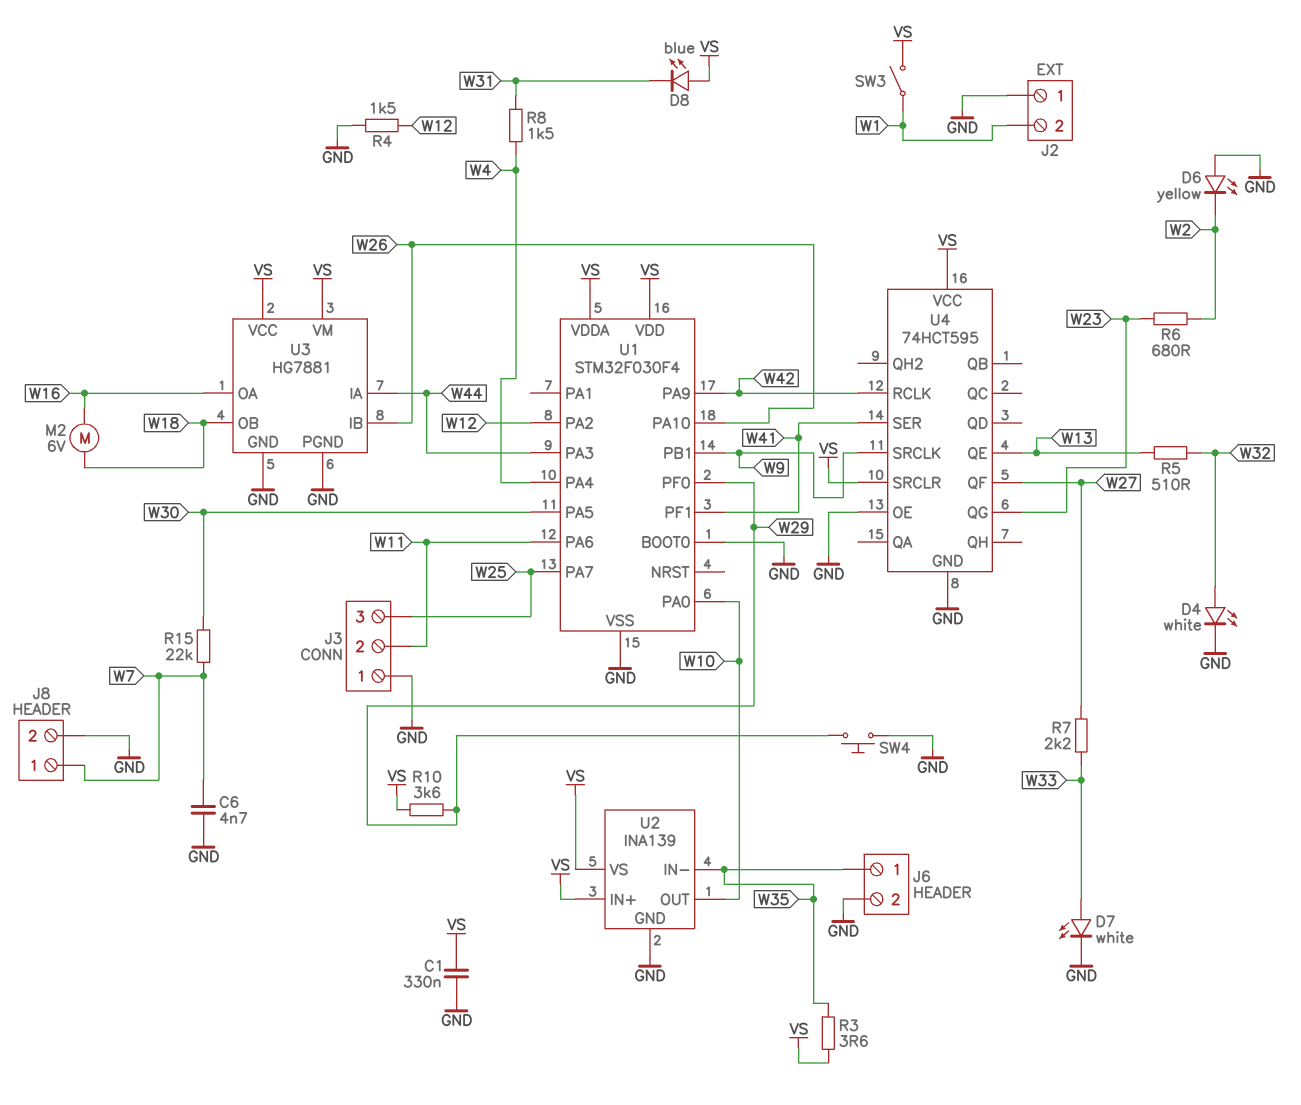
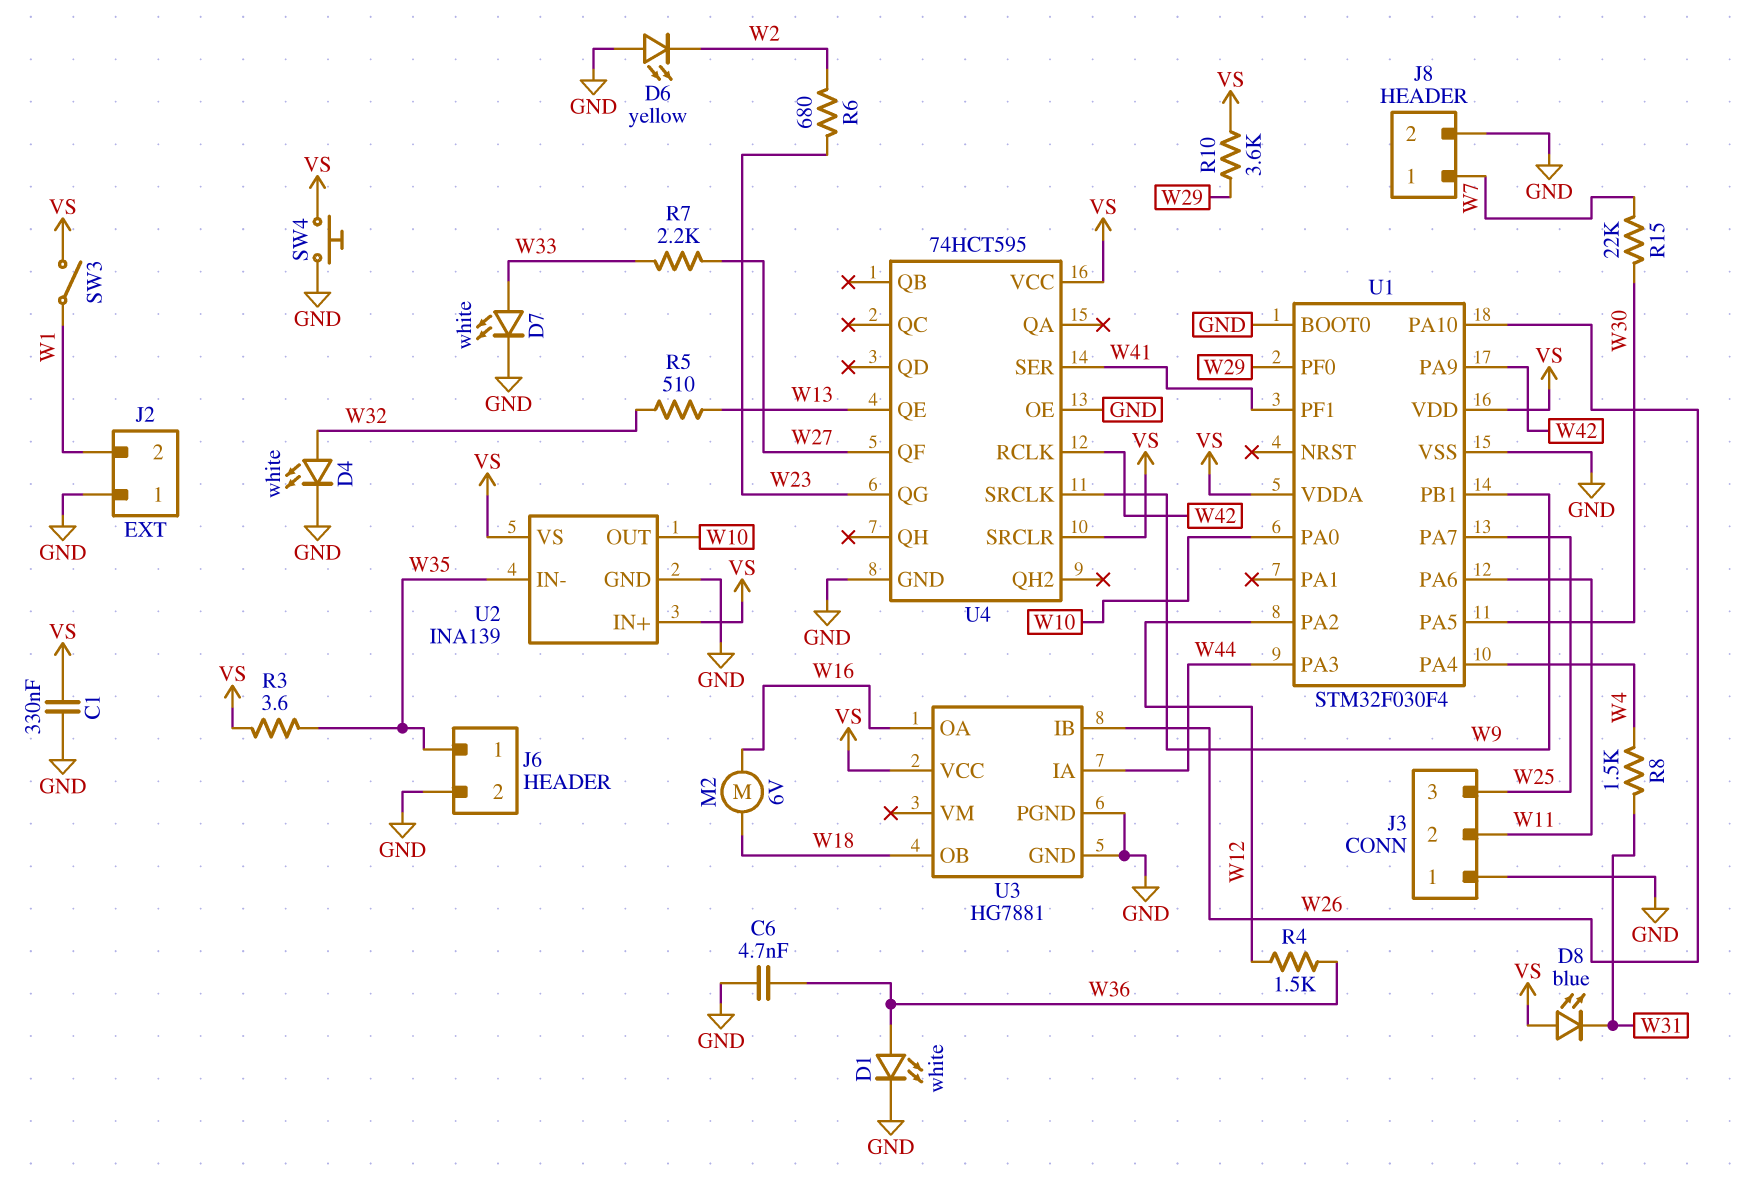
C6: 4.7nF (GND, W7) -> 4.7nF (GND, W36)
D1: none -> LED white (A W36, K GND)
R4: 1.5k (GND, W12) -> 1.5k (W12, W36)
SW4: button (GND, W29) -> button (GND, VS)
U3 pin VM: VS -> none

